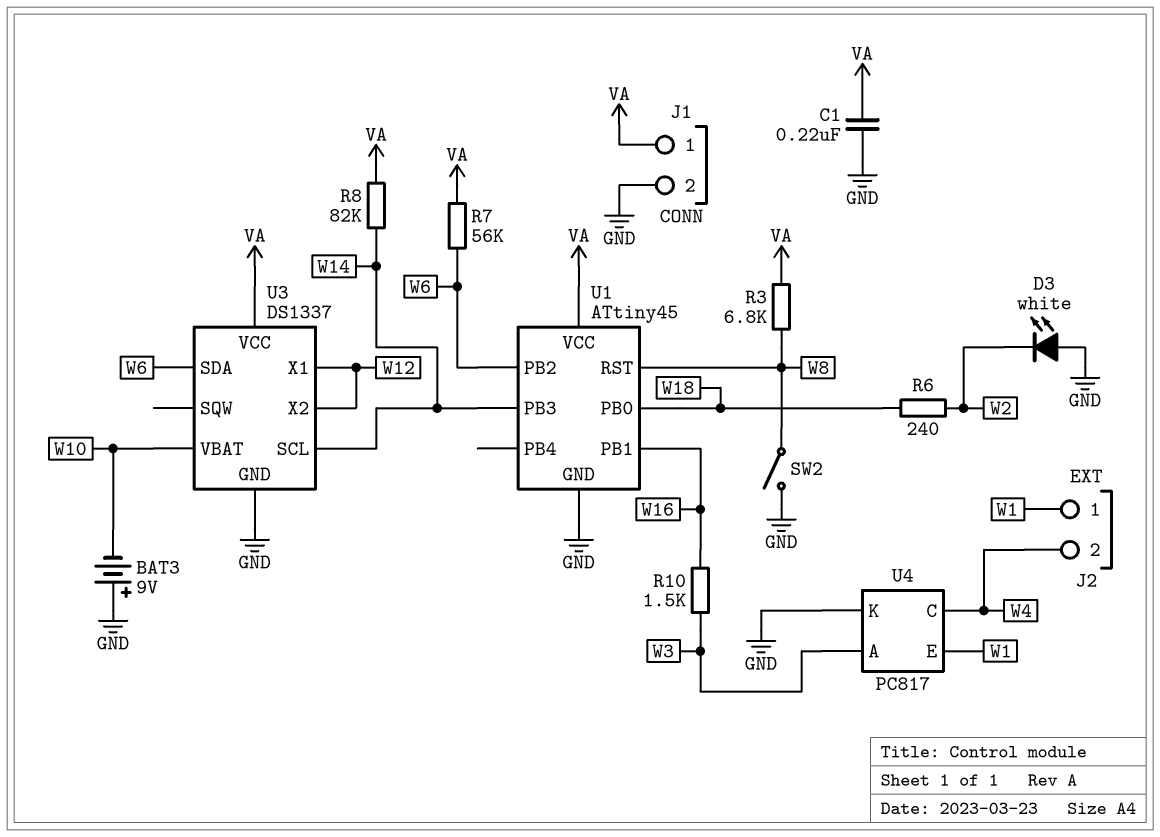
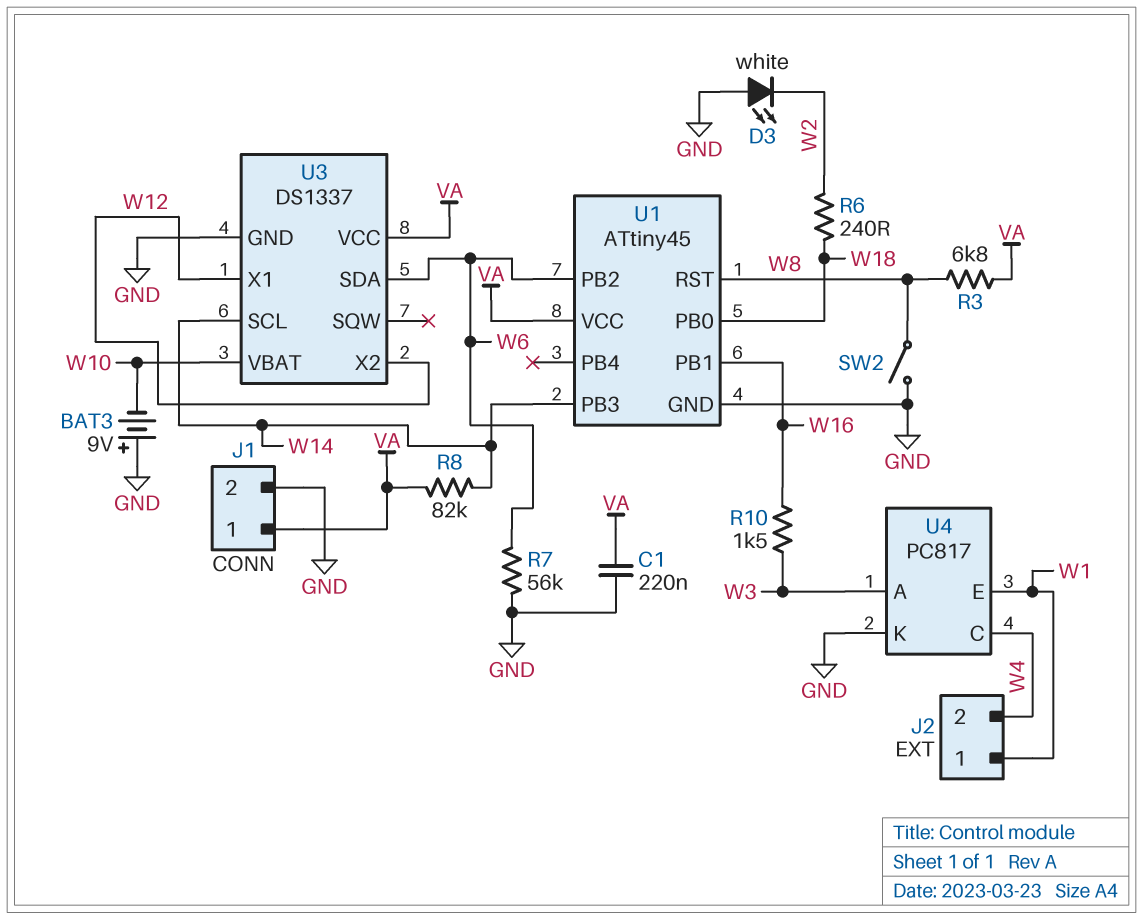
R7: 56k (VA, W6) -> 56k (GND, W6)

